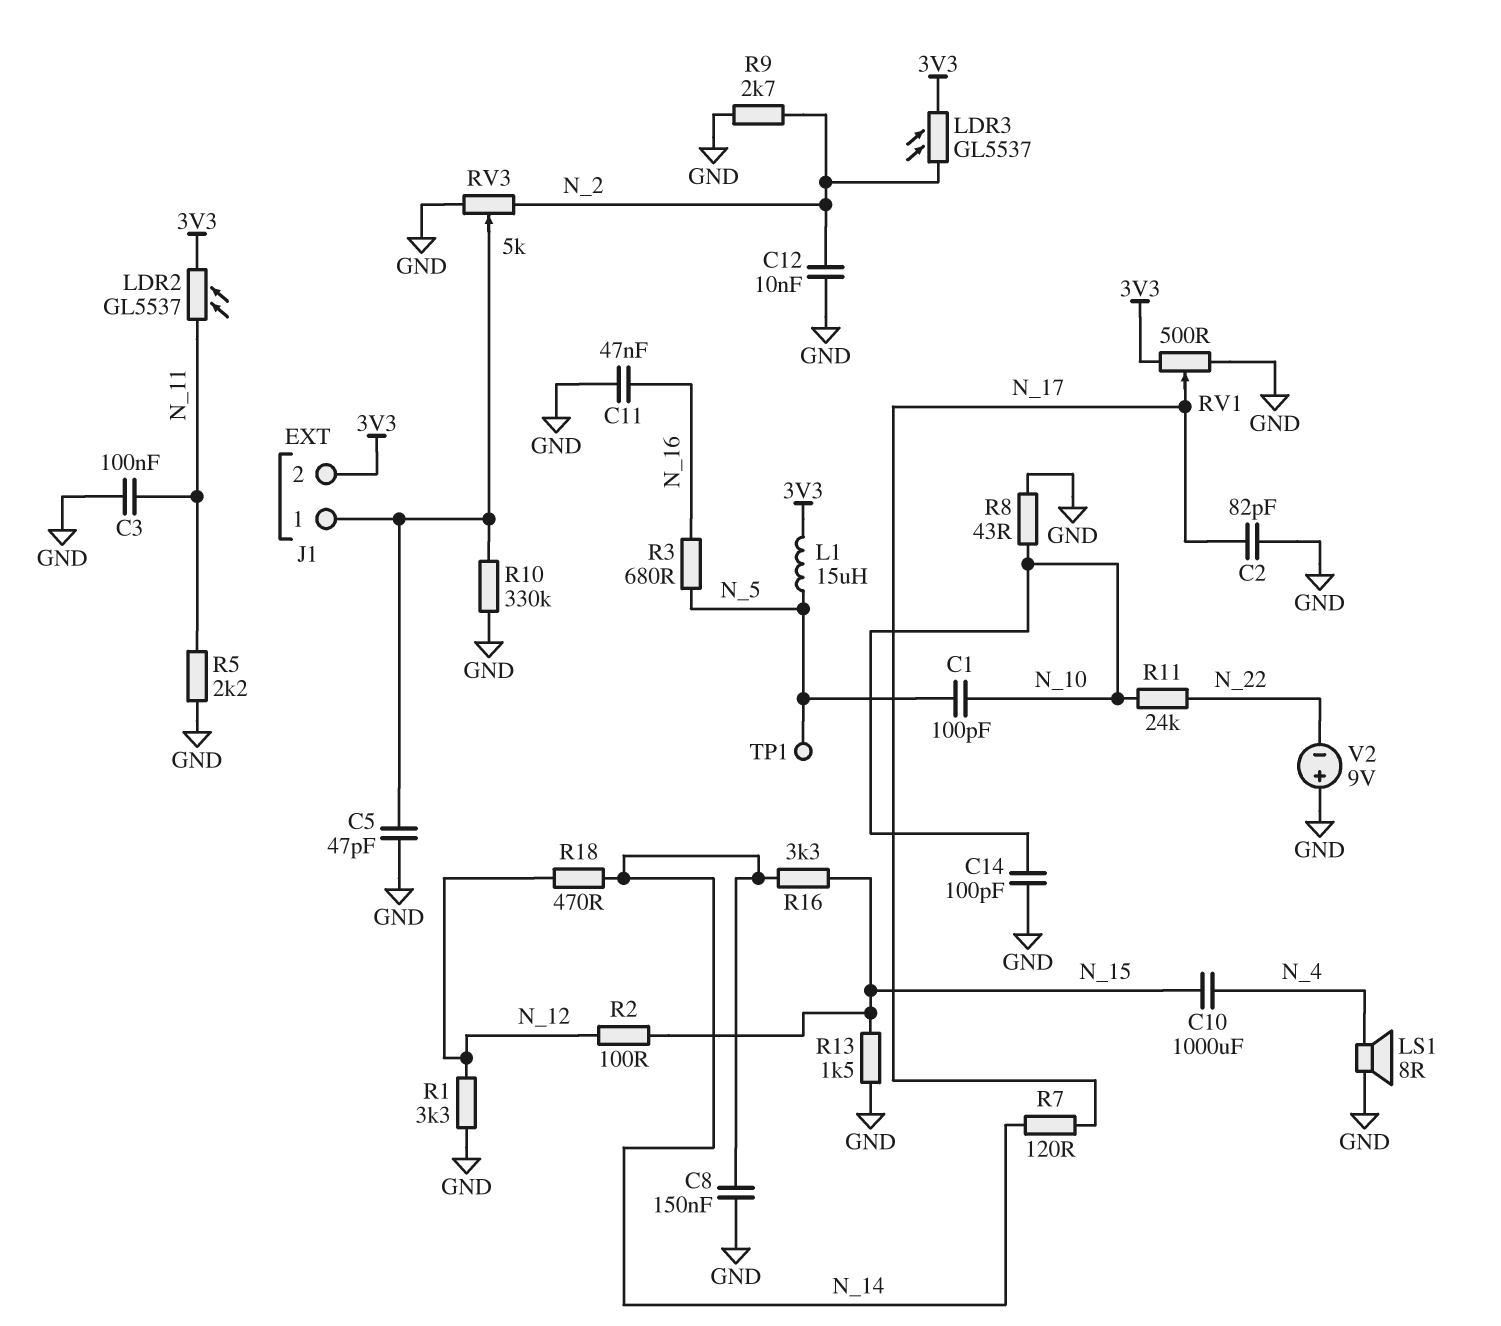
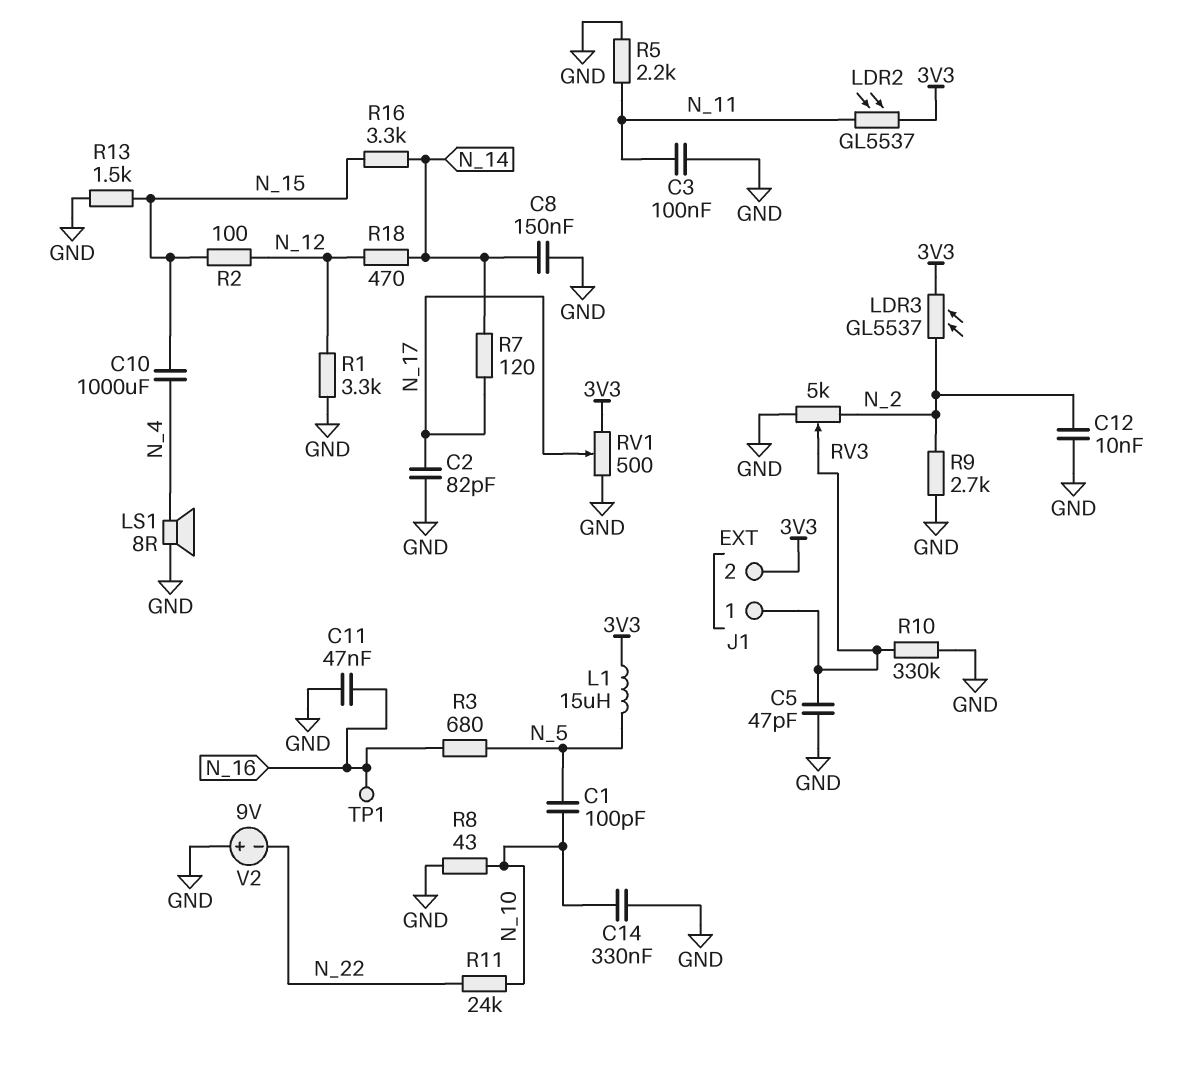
C14: 100pF (GND, N_10) -> 330nF (GND, N_10)
TP1: test point (N_5) -> test point (N_16)

